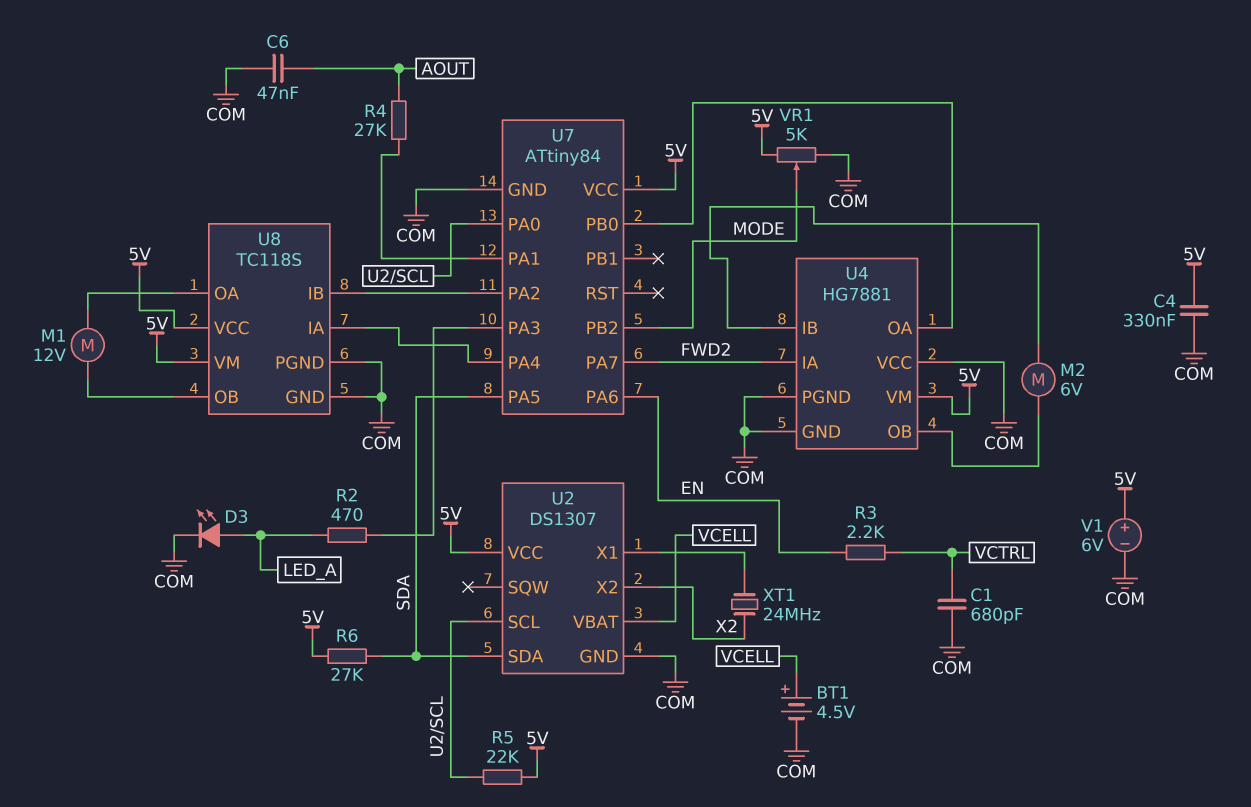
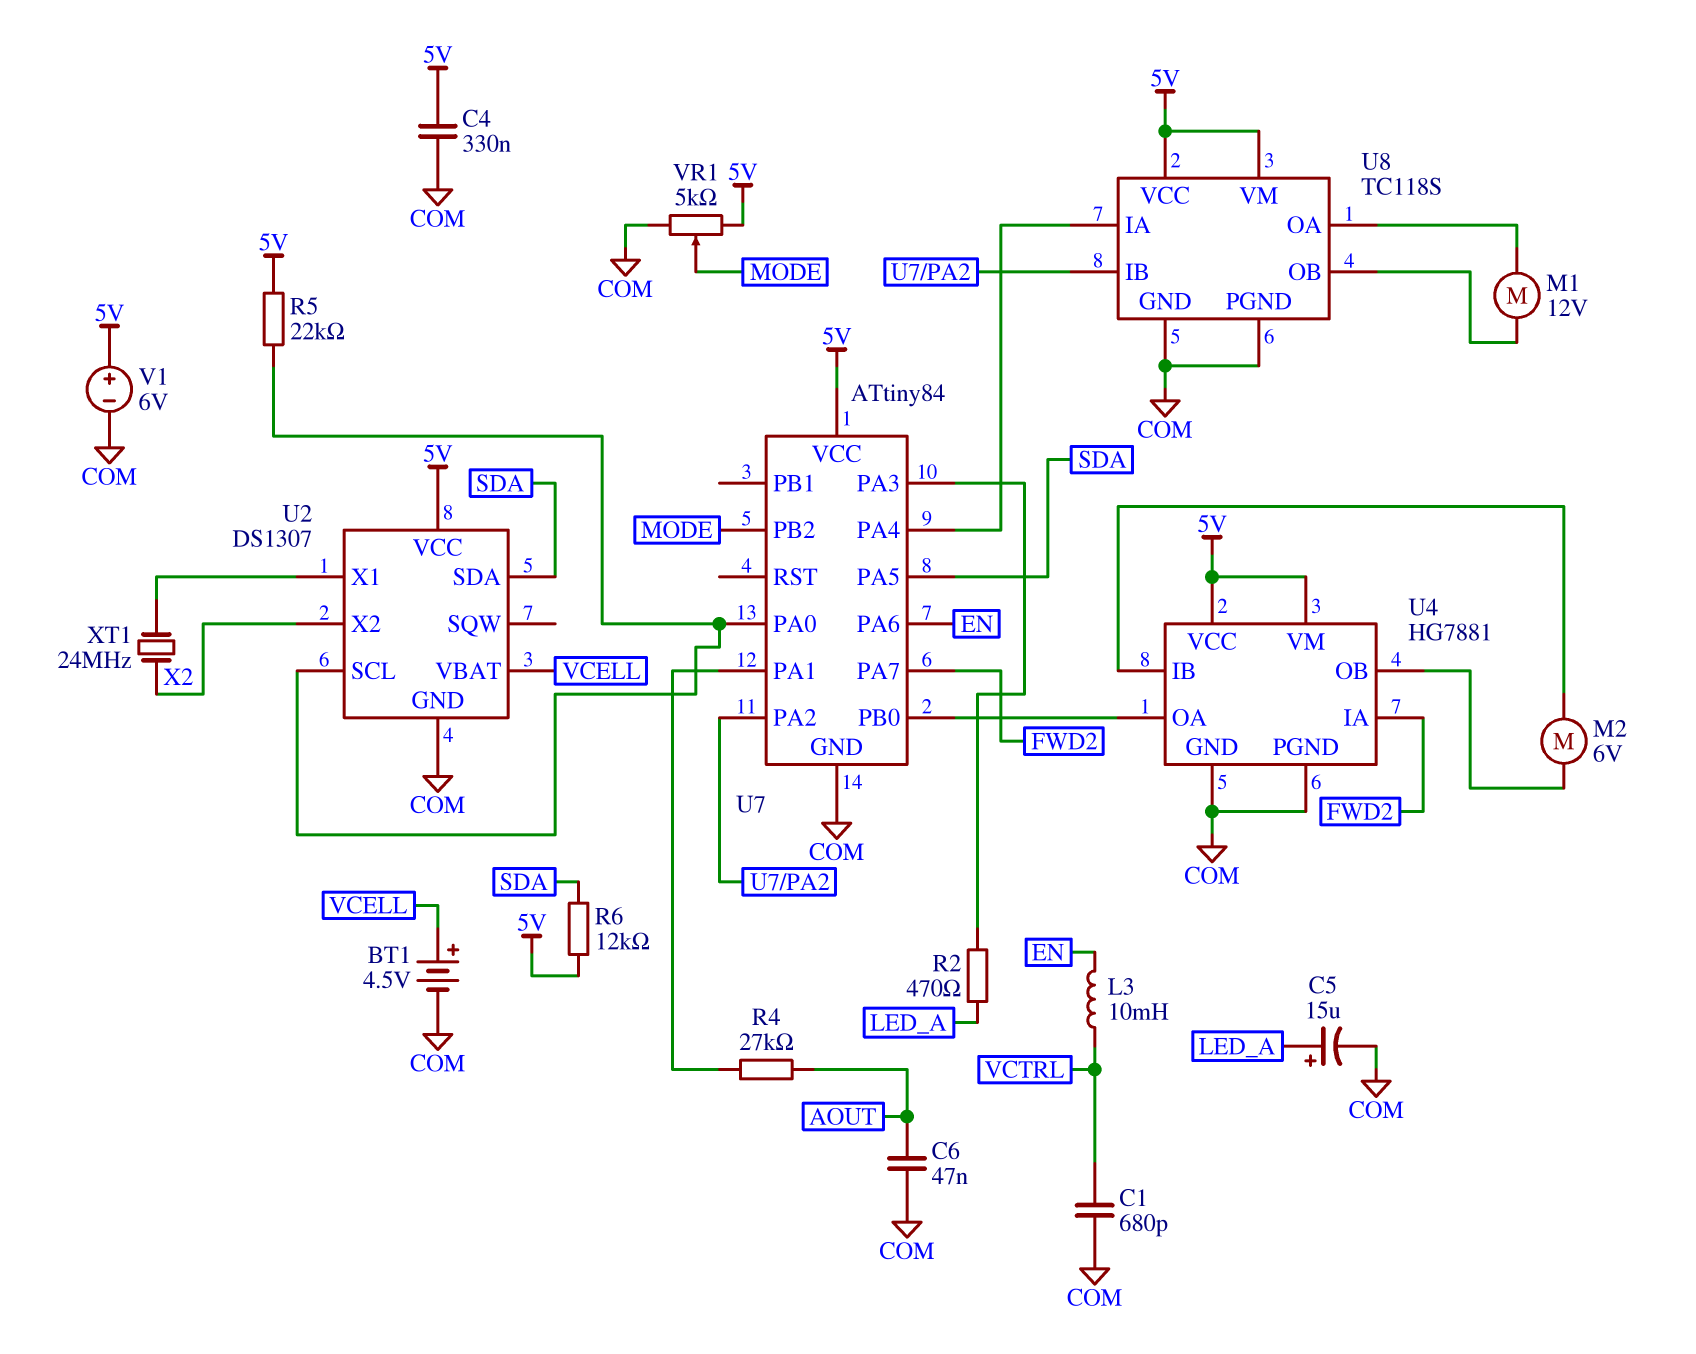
C5: none -> 15uF (plus LED_A, minus COM)
D3: LED (A LED_A, K COM) -> none
L3: none -> 10mH (EN, VCTRL)
R3: 2.2k (EN, VCTRL) -> none
R6: 27k (5V, SDA) -> 12k (5V, SDA)
U4 pin VCC: COM -> 5V

